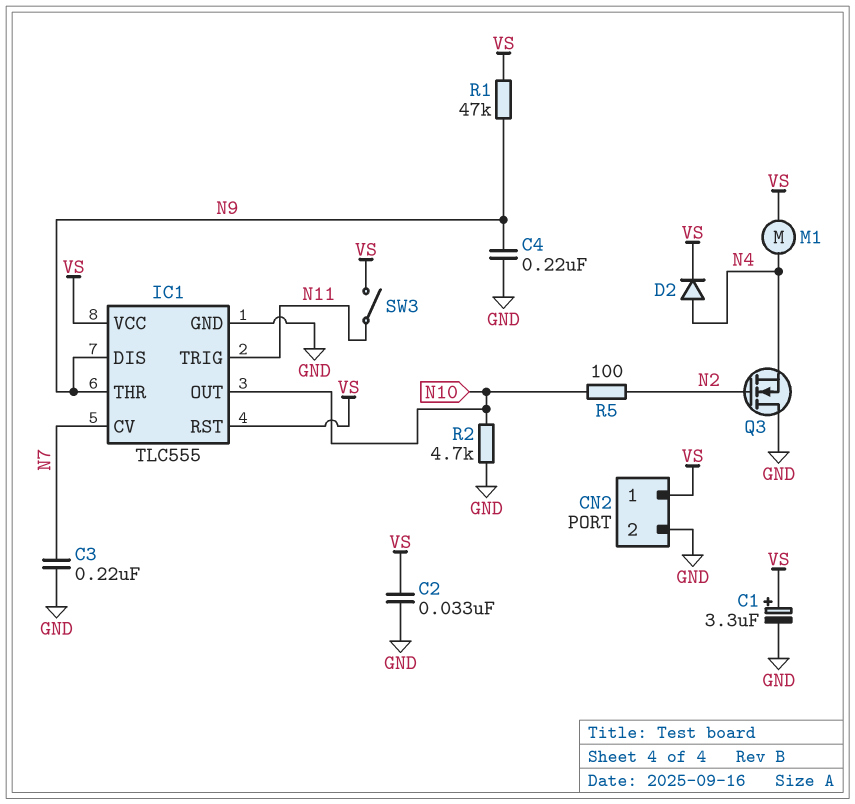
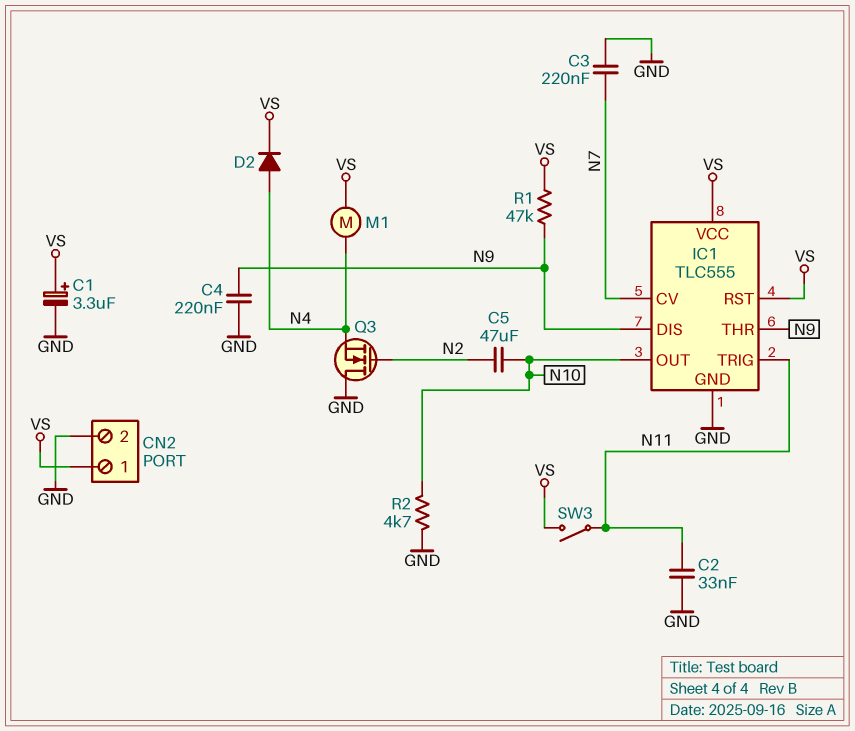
C2: 33nF (GND, VS) -> 33nF (GND, N11)
C5: none -> 47uF (N2, N10)
R5: 100 (N2, N10) -> none

